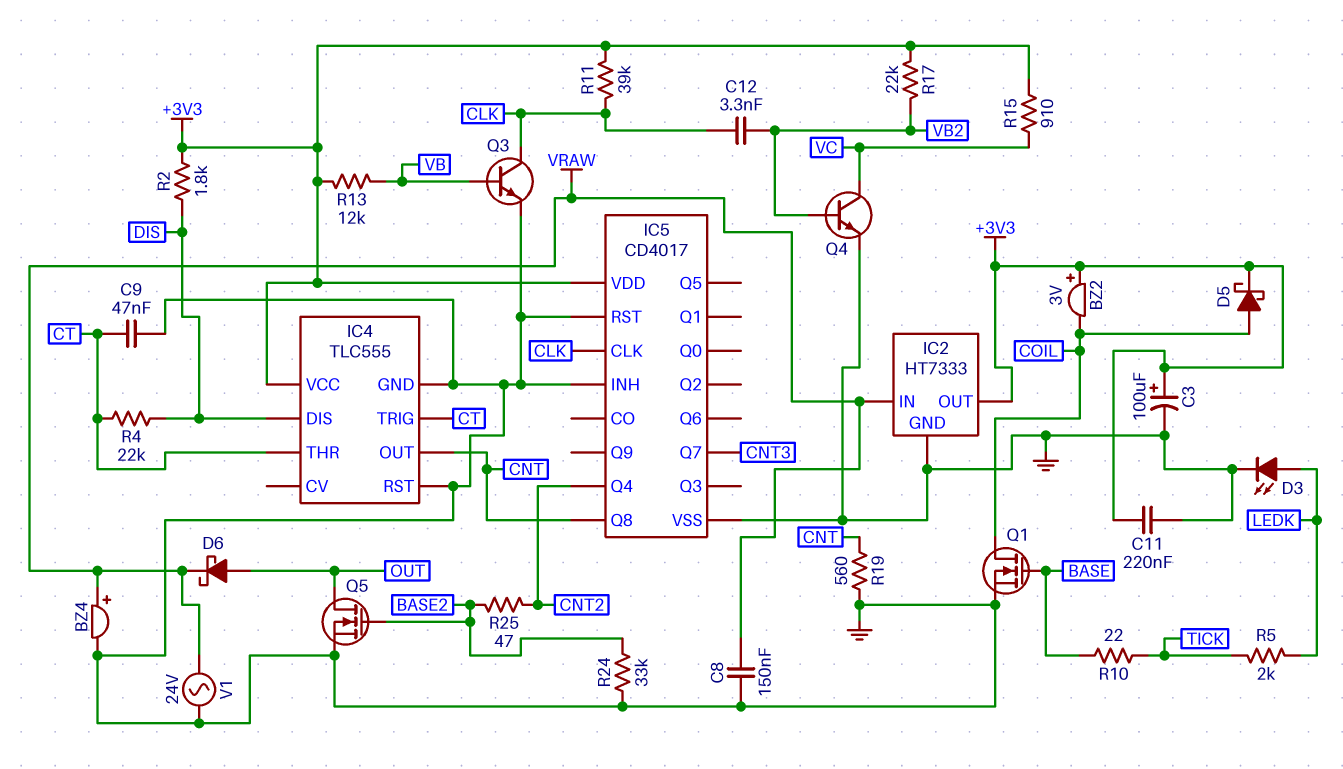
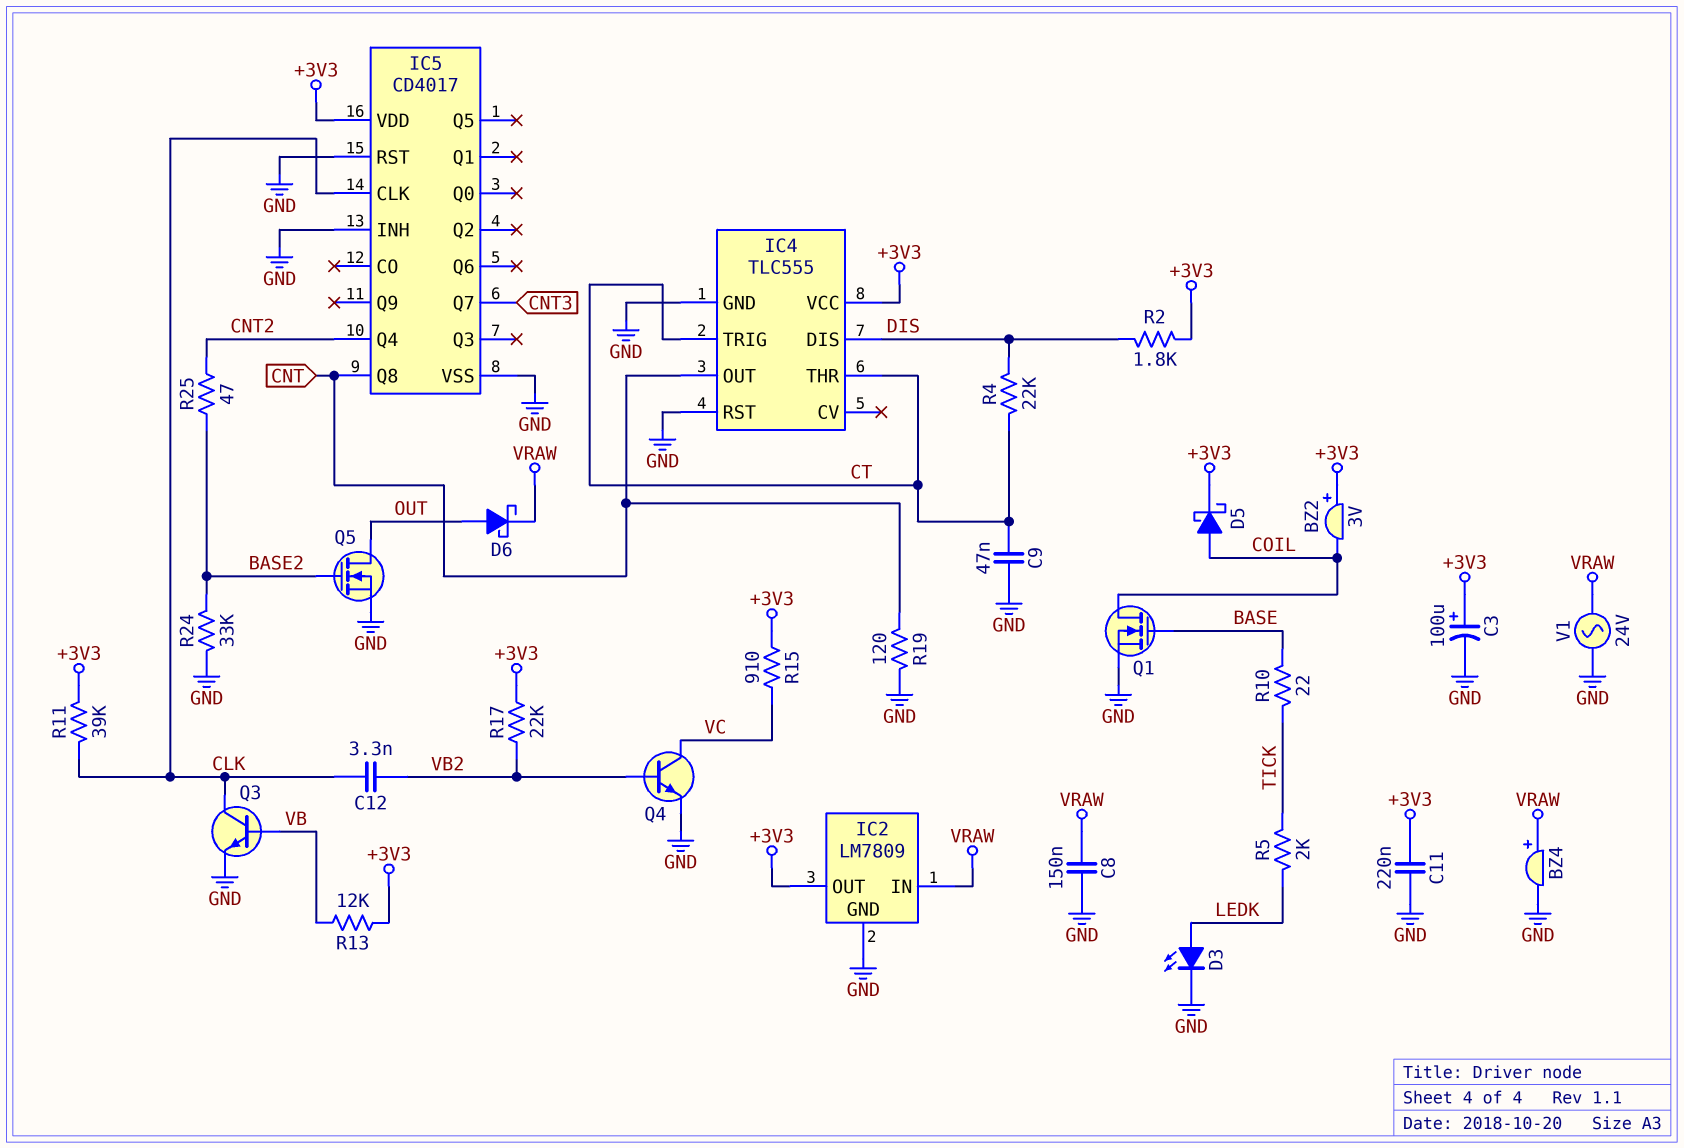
IC2: HT7333 -> LM7809
R19: 560 (CNT, GND) -> 120 (CNT, GND)

